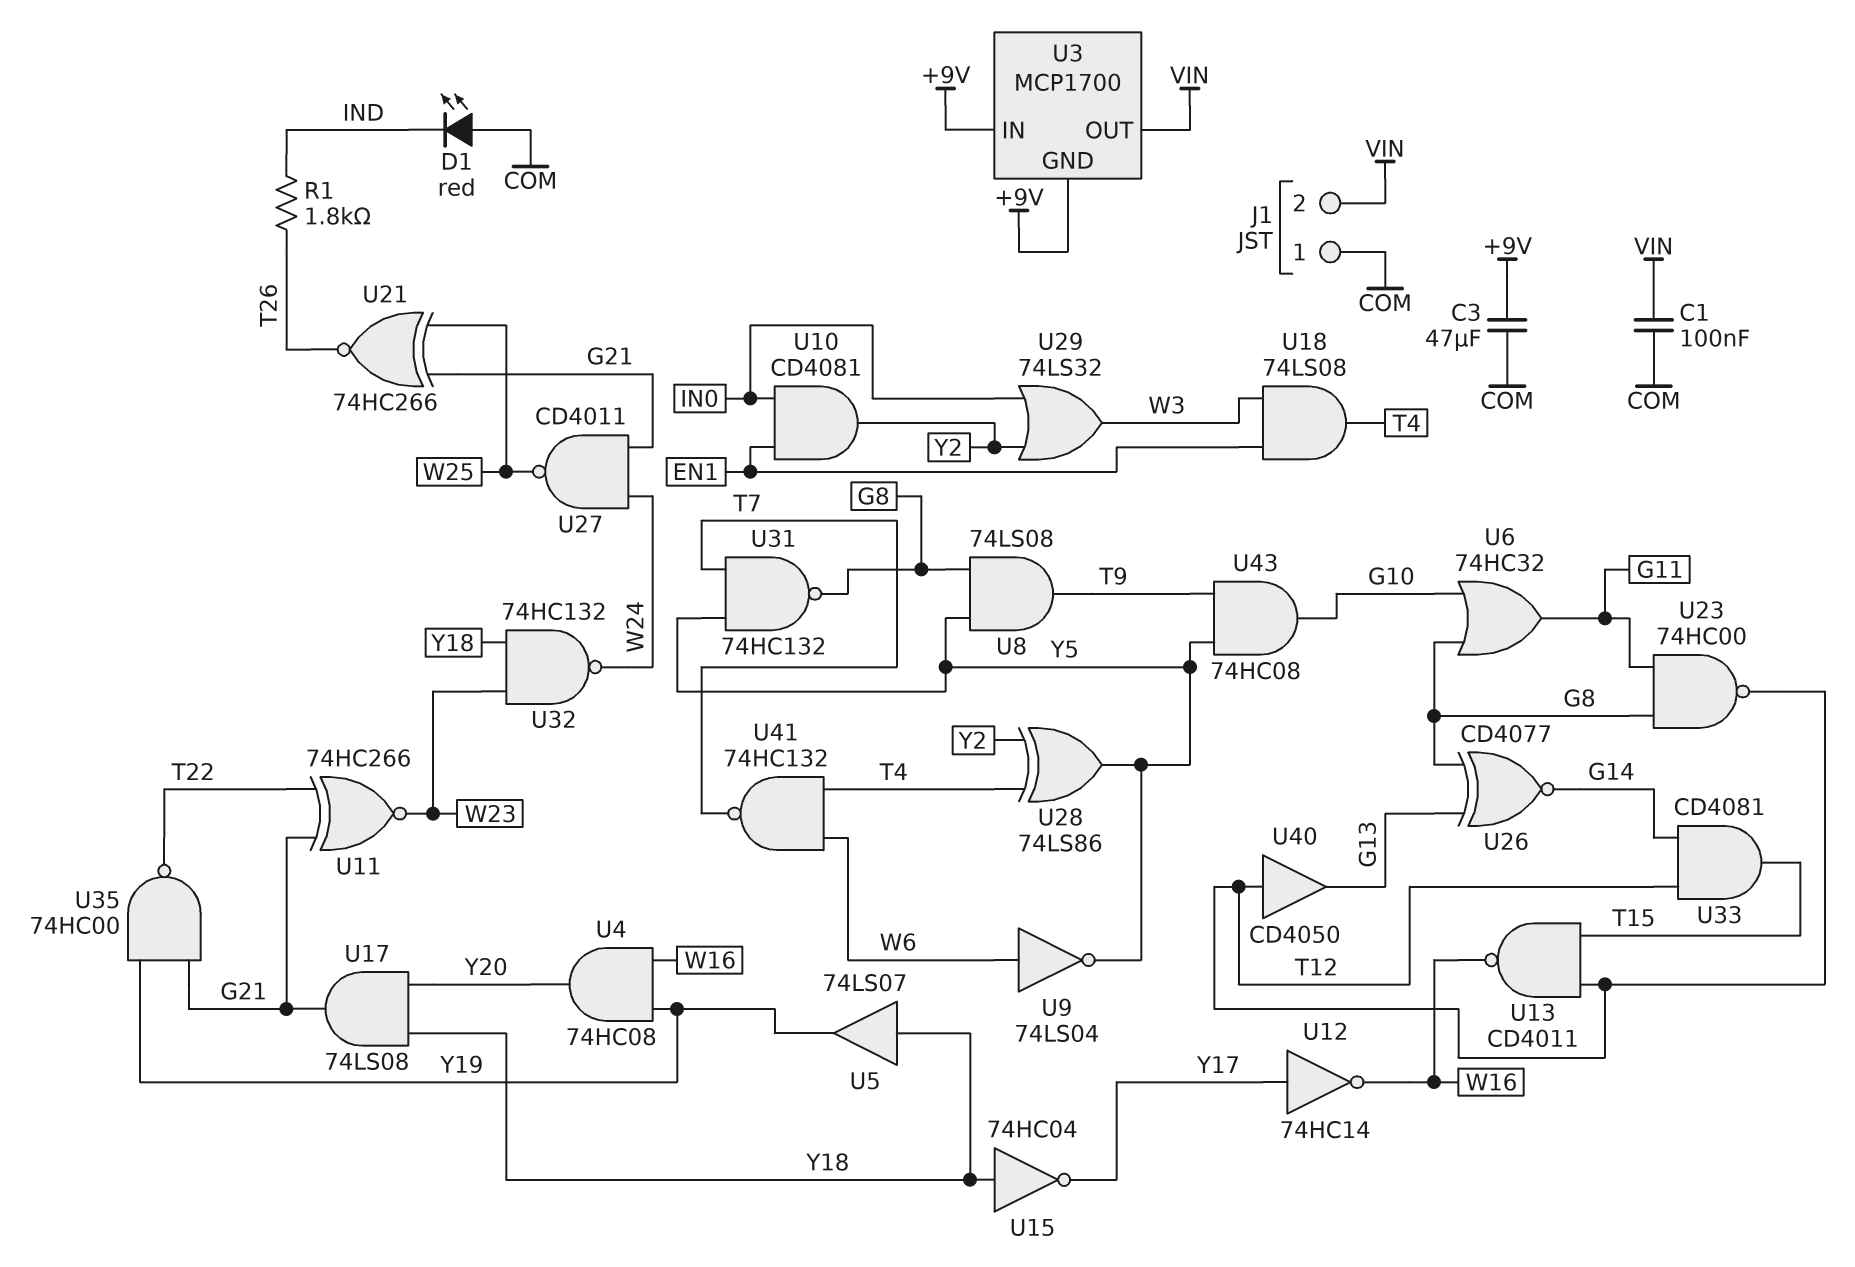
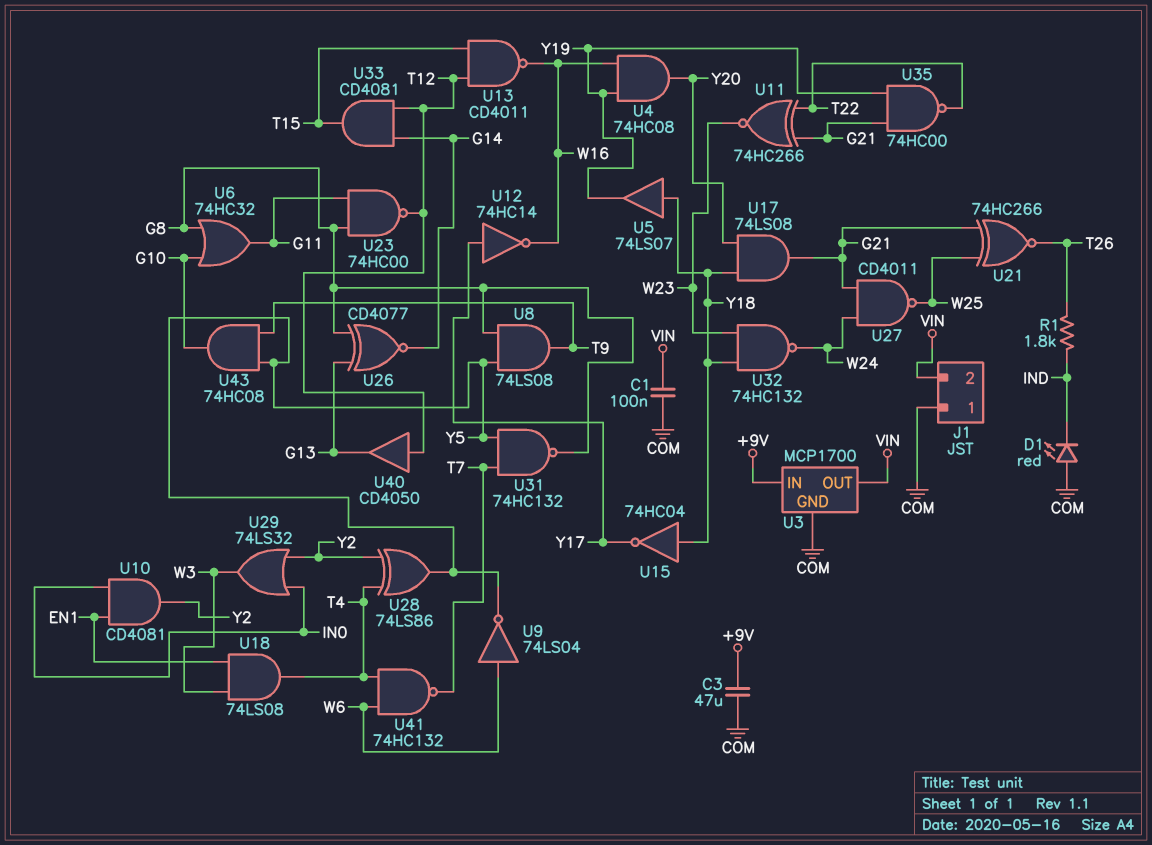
U3 pin GND: +9V -> COM

